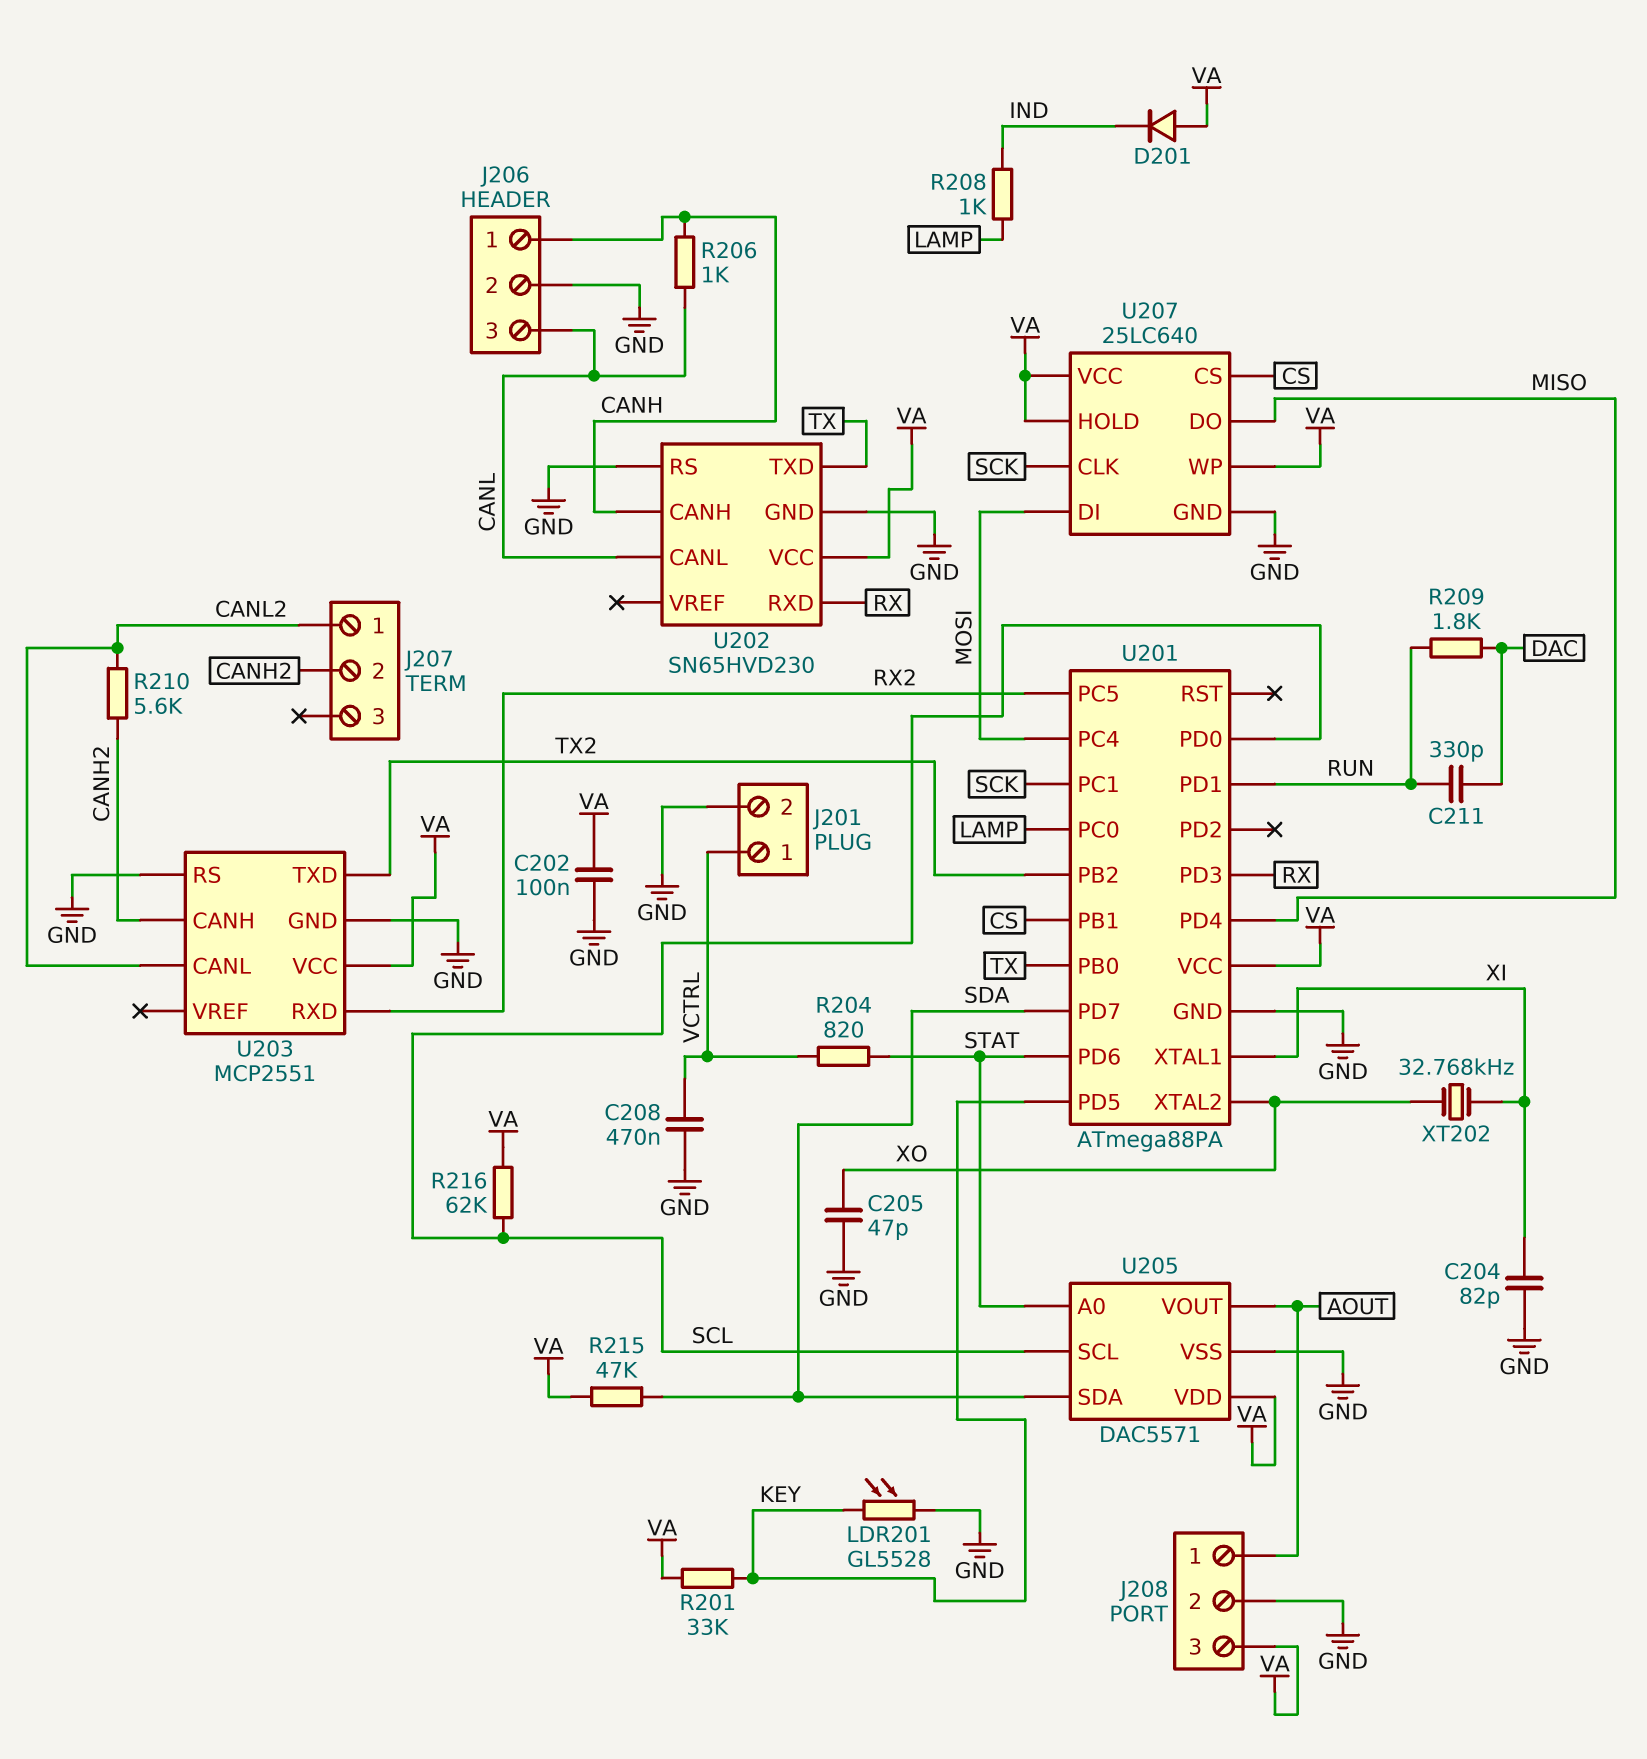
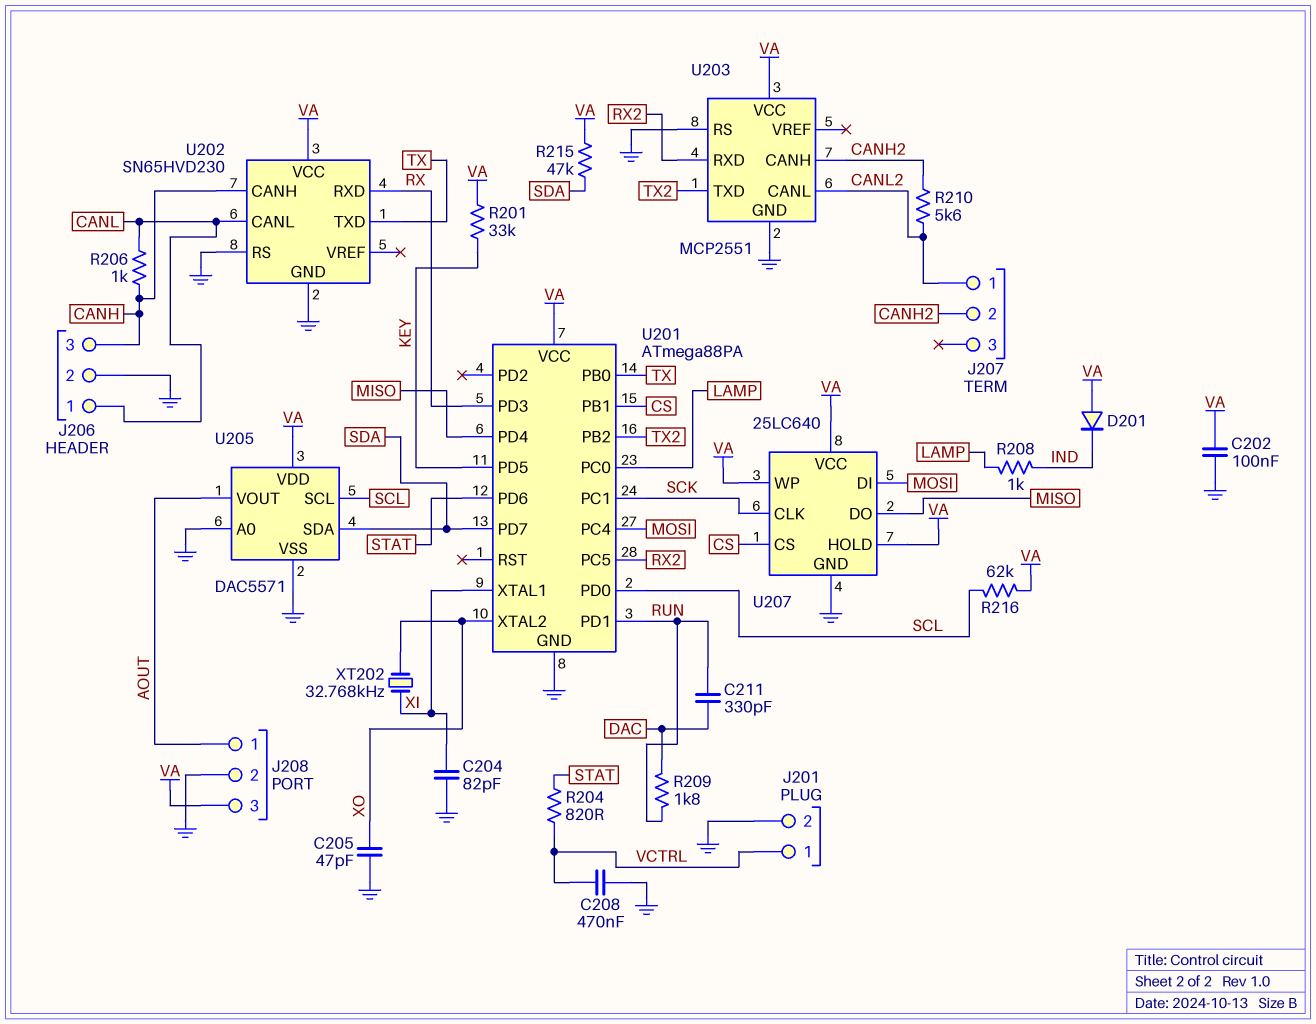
J206 pin 1: CANH -> CANL
J206 pin 3: CANL -> CANH
LDR201: GL5528 (GND, KEY) -> none
U205 pin A0: STAT -> GND

